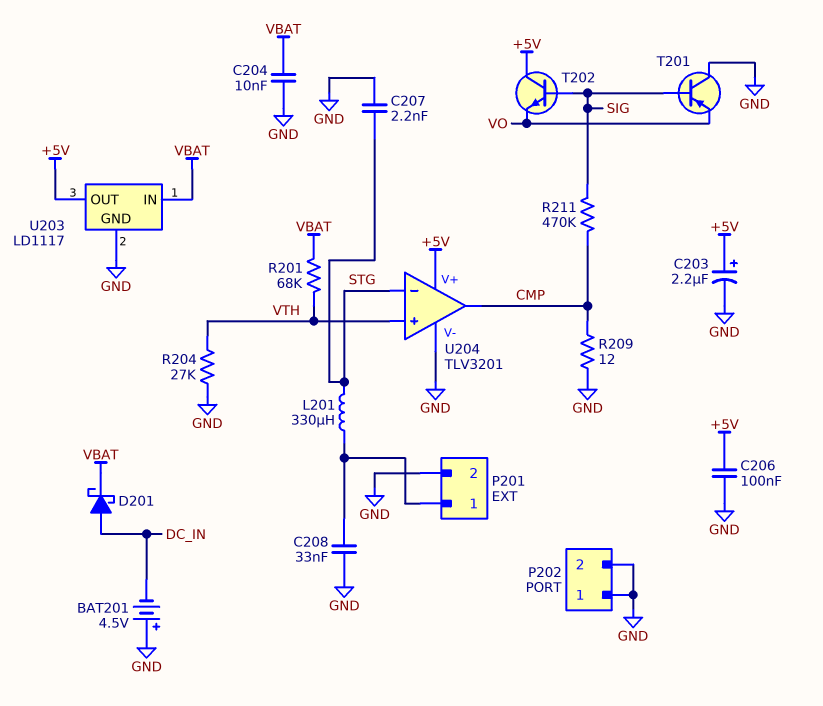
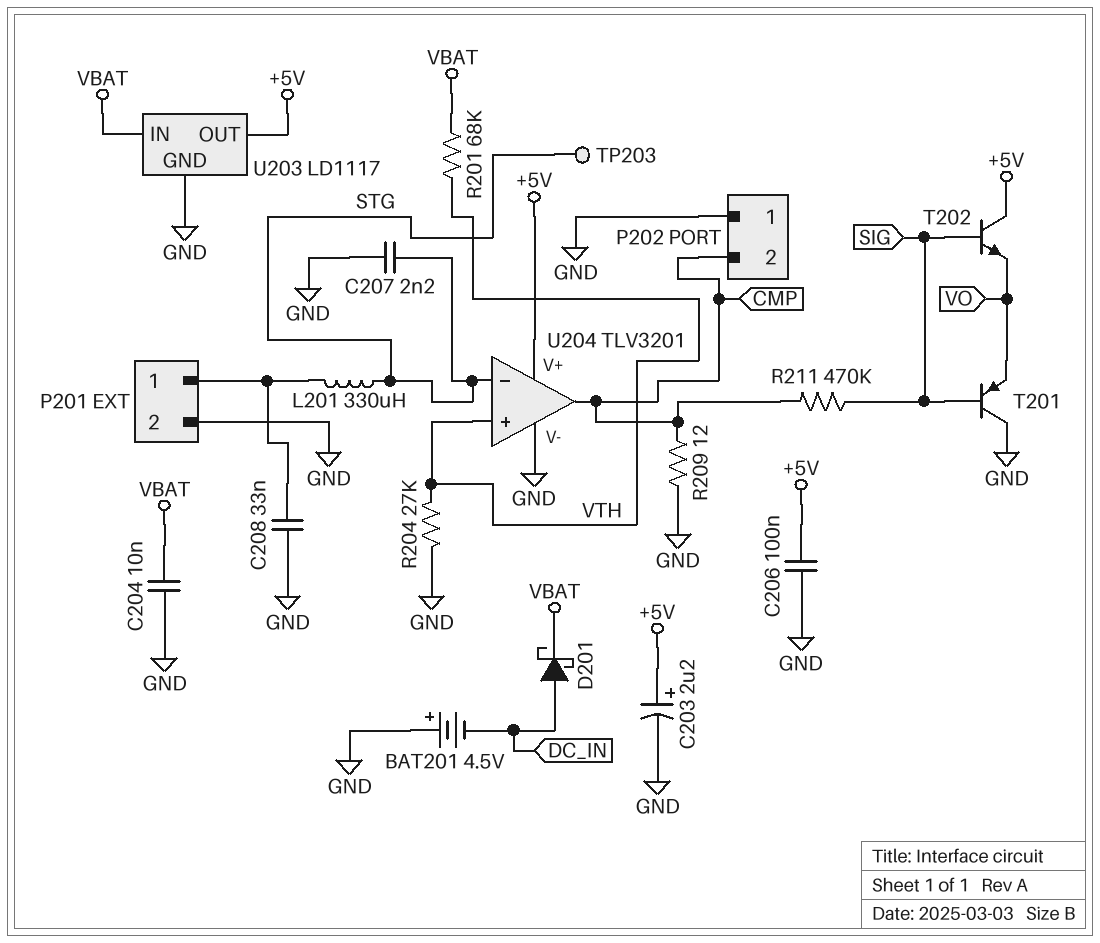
P202 pin 2: GND -> CMP
TP203: none -> test point (STG)

